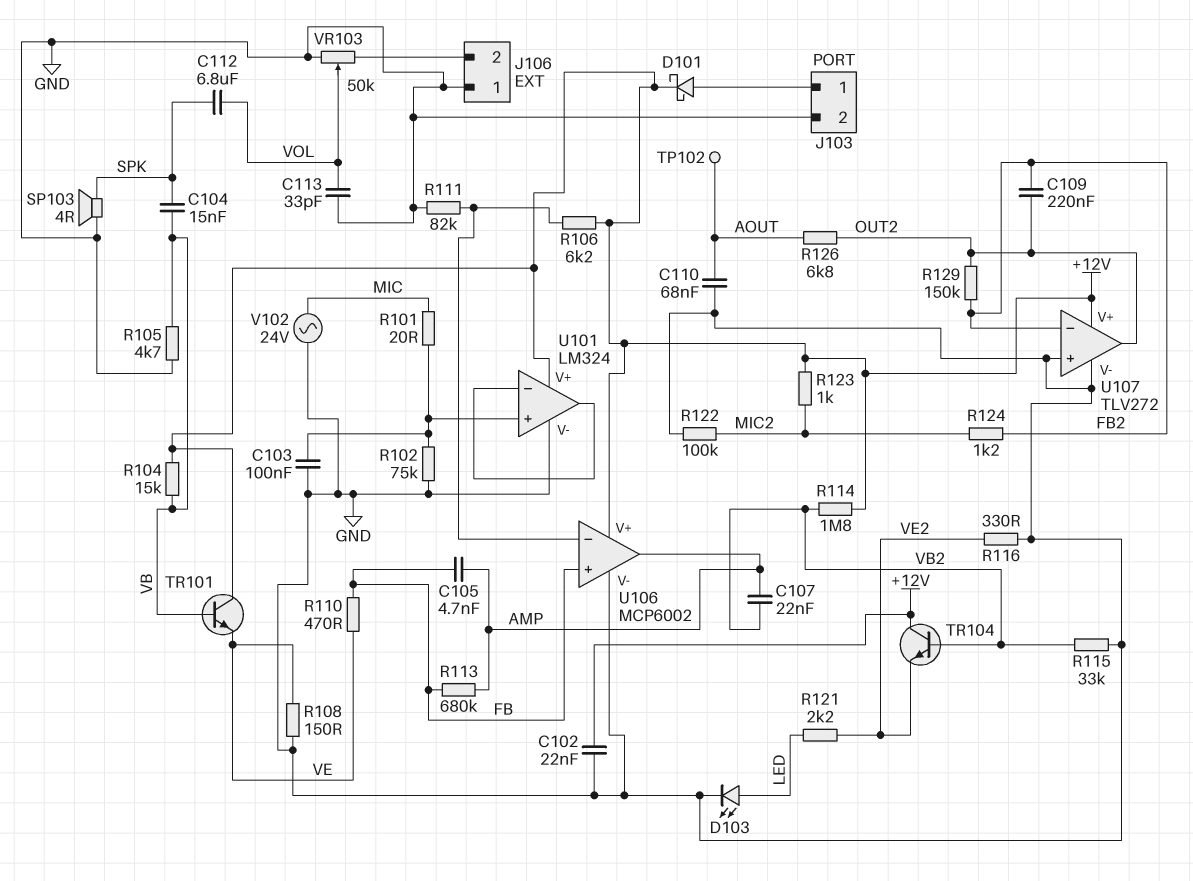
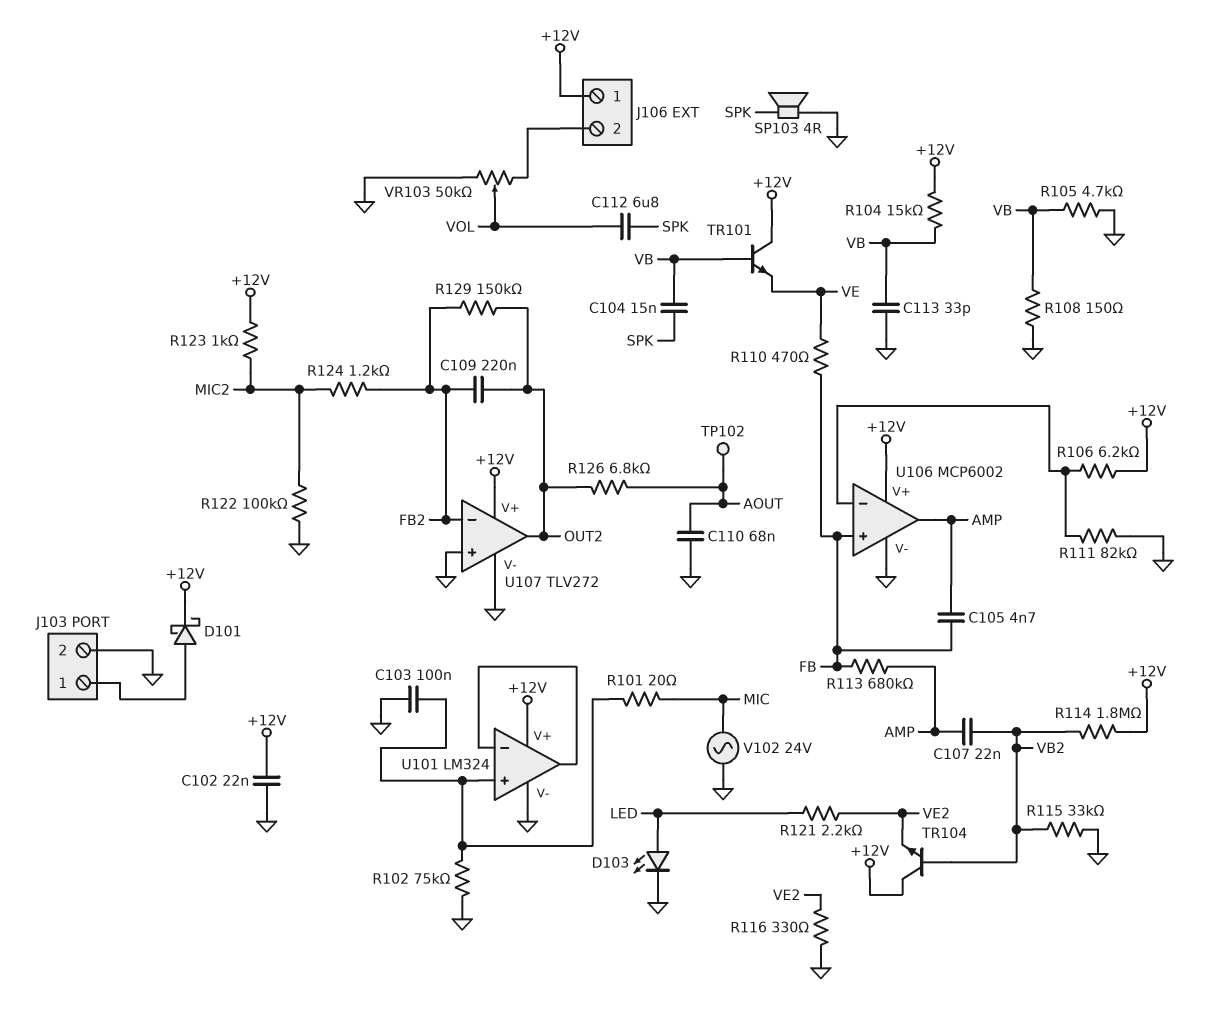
C113: 33pF (GND, VOL) -> 33pF (GND, VB)
J106 pin 1: GND -> +12V
R108: 150 (GND, VE) -> 150 (GND, VB)

